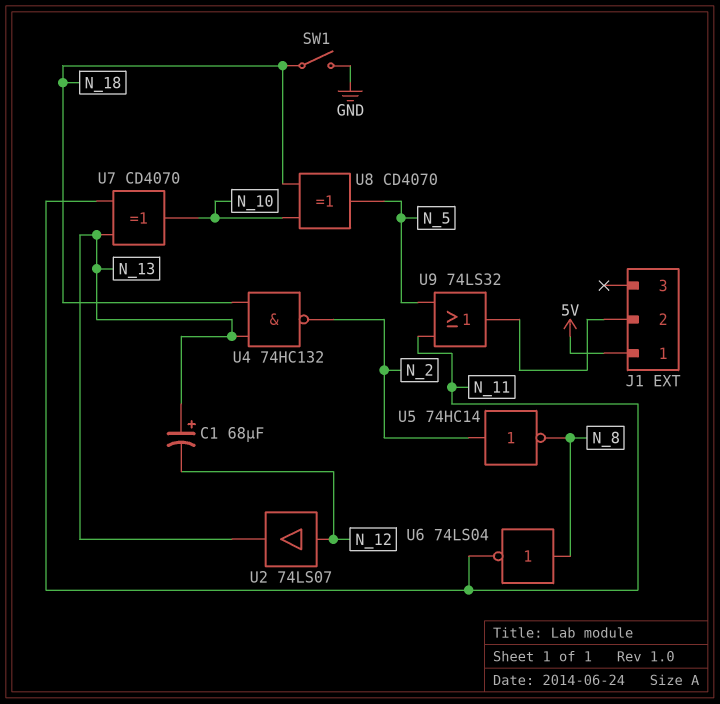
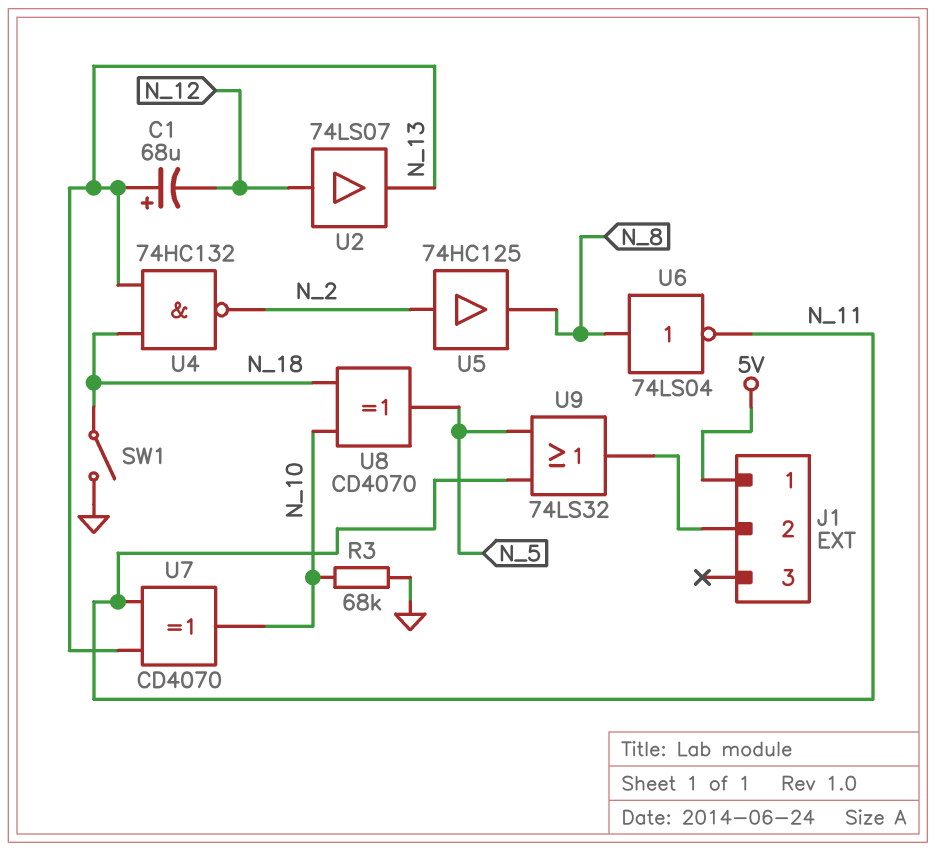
R3: none -> 68k (GND, N_10)
U5: NOT 74HC14 (in N_2, out N_8) -> buffer 74HC125 (in N_2, out N_8)

